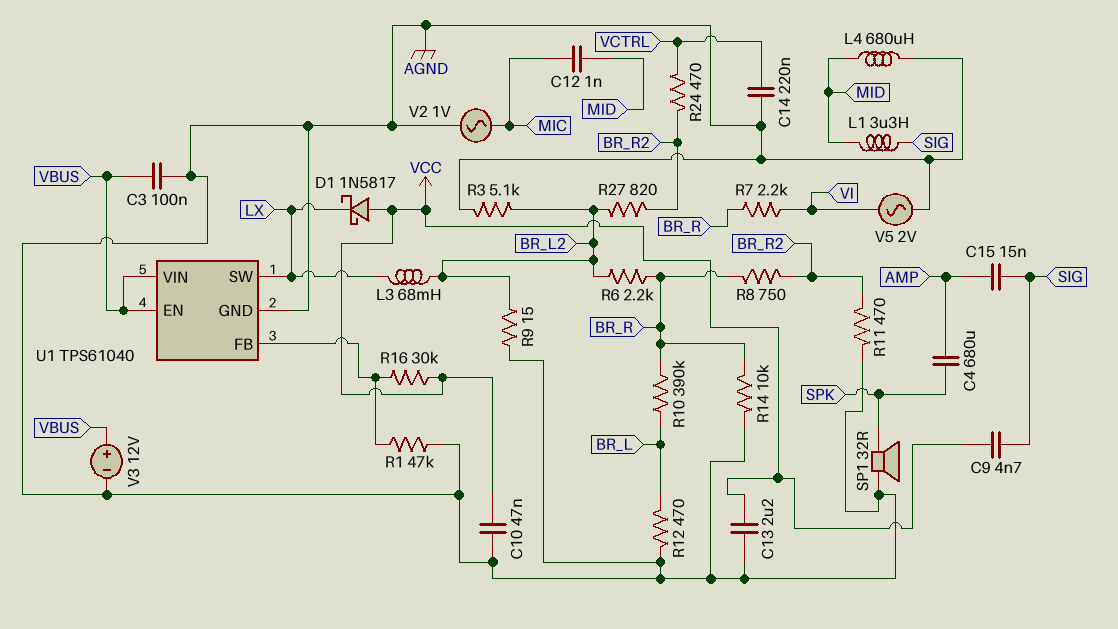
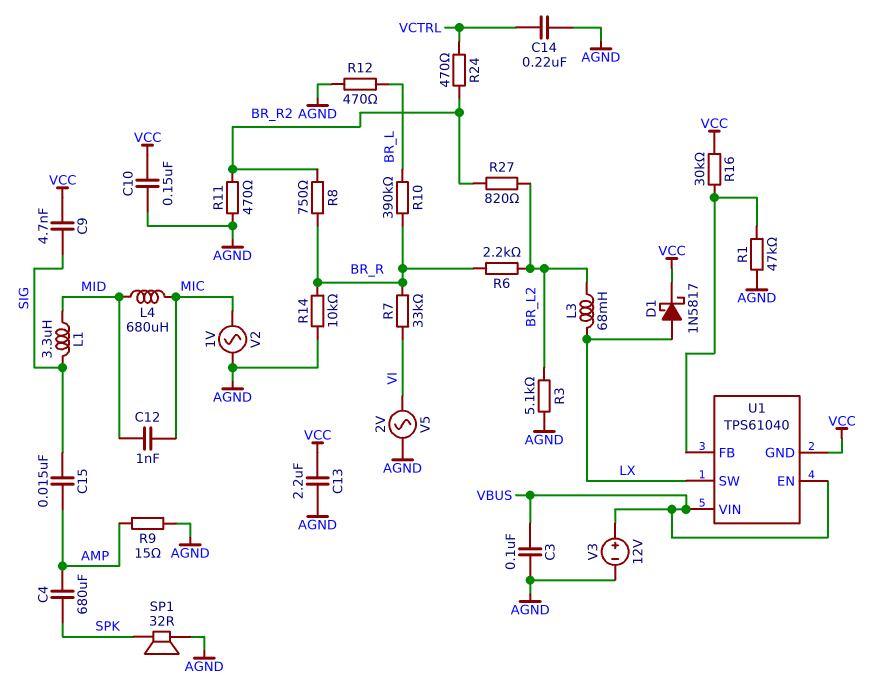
C10: 47nF (AGND, VCC) -> 150nF (AGND, VCC)
D1: schottky 1N5817 (A VCC, K LX) -> schottky 1N5817 (A LX, K VCC)
L4: 680uH (AGND, MID) -> 680uH (MIC, MID)
R7: 2.2k (BR_R, VI) -> 33k (BR_R, VI)
R9: 15 (AGND, BR_L2) -> 15 (AGND, AMP)
U1 pin GND: AGND -> VCC

